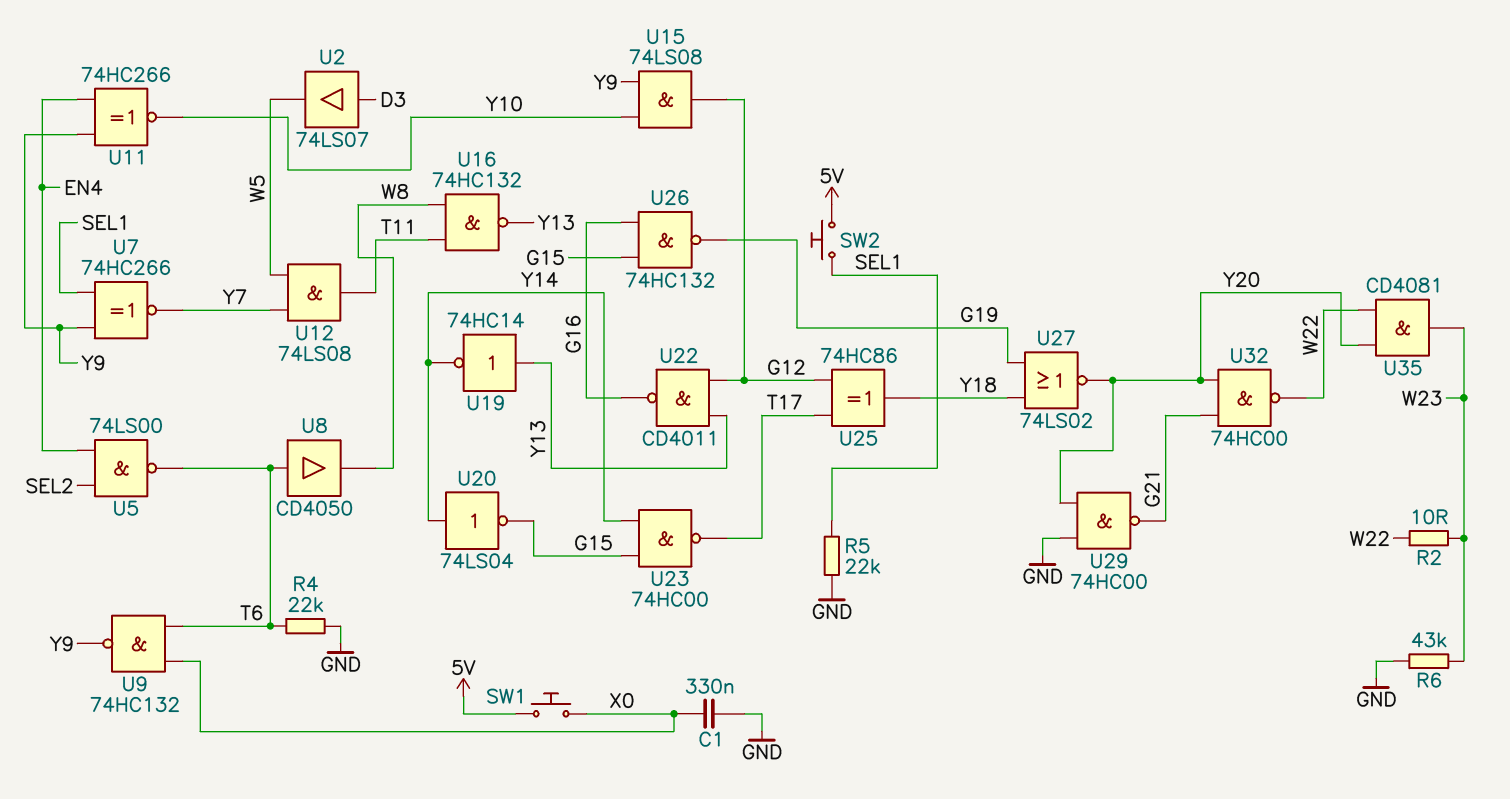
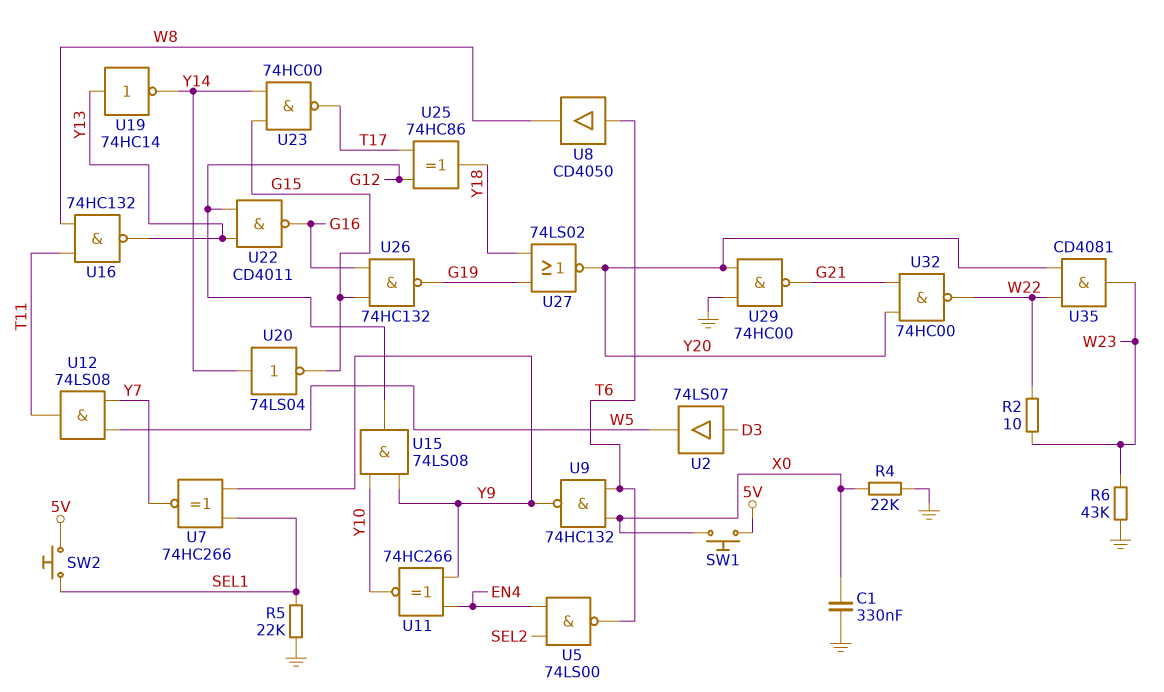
R4: 22k (GND, T6) -> 22k (GND, X0)

